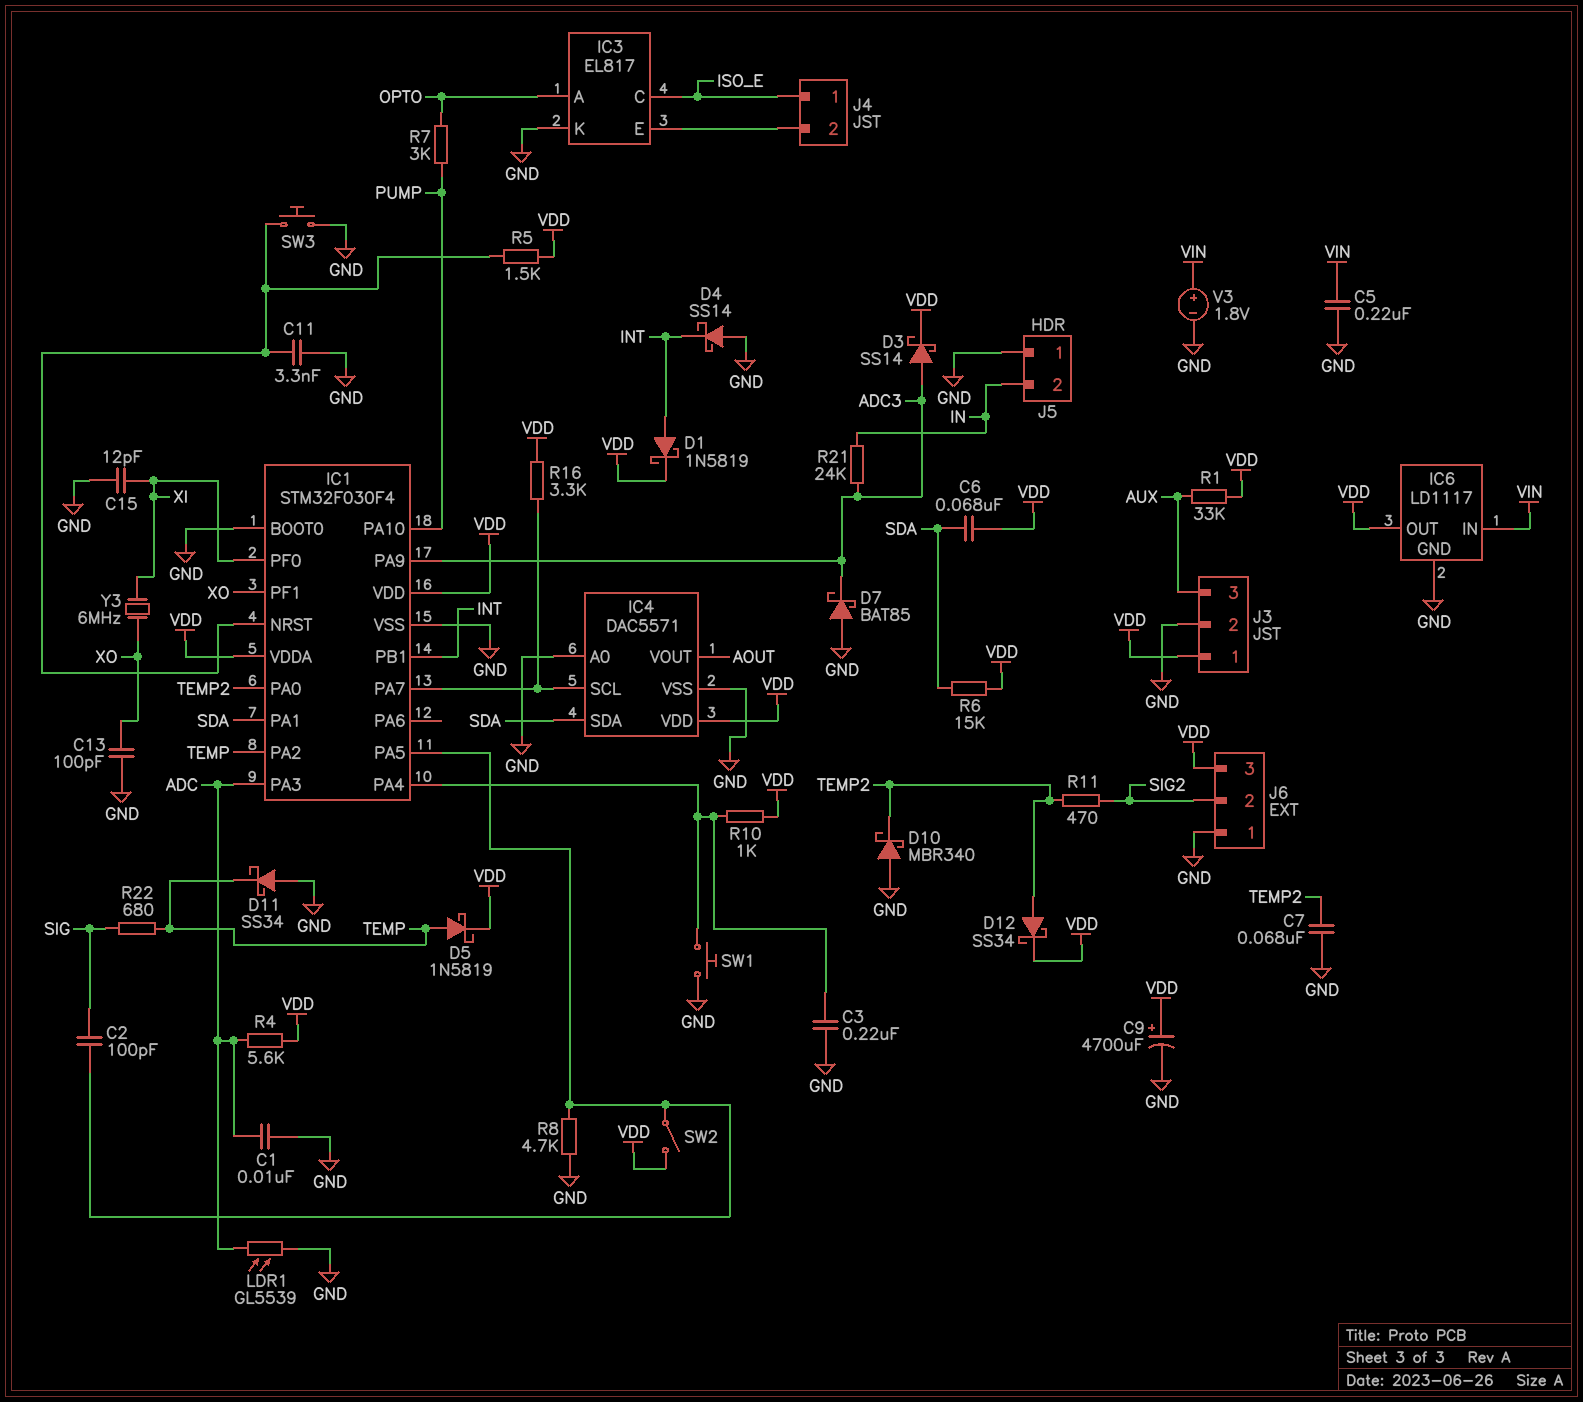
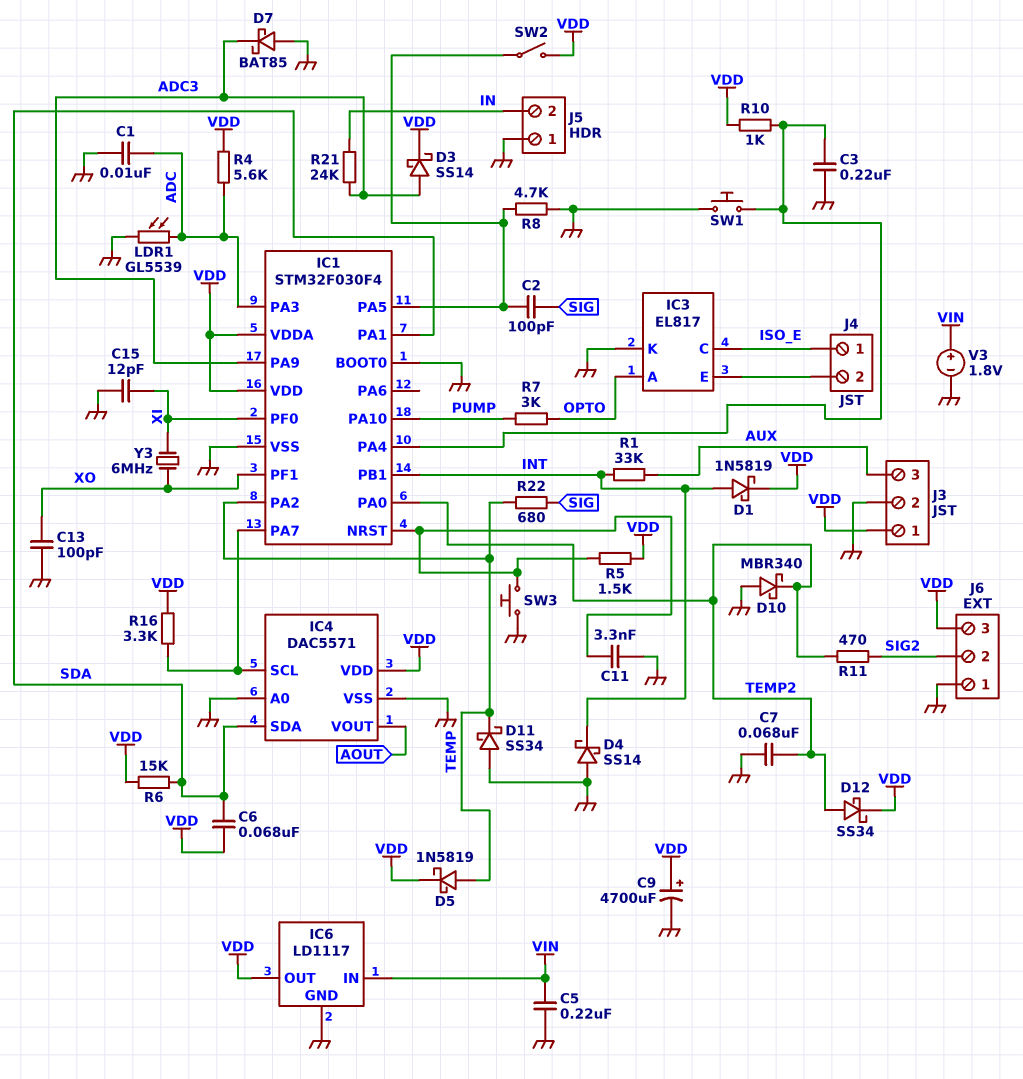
R1: 33k (AUX, VDD) -> 33k (AUX, INT)

